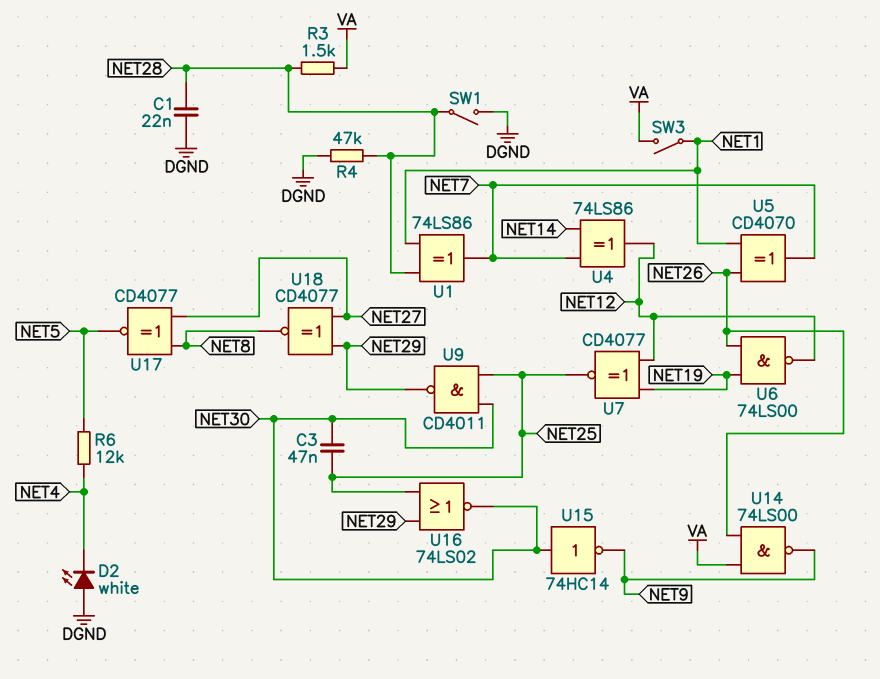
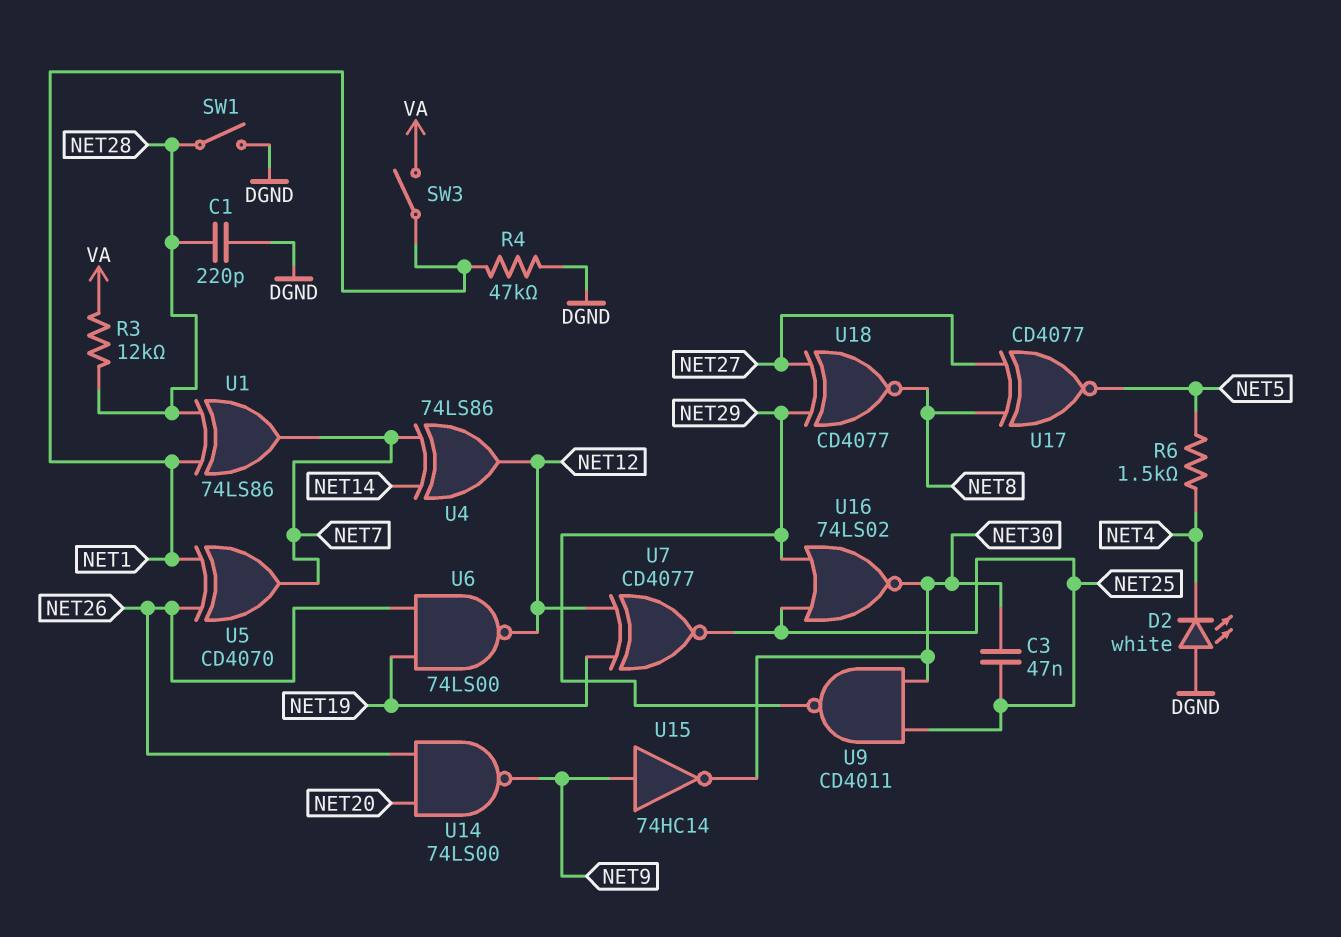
C1: 22nF (DGND, NET28) -> 220pF (DGND, NET28)
R3: 1.5k (NET28, VA) -> 12k (NET28, VA)
R4: 47k (DGND, NET28) -> 47k (DGND, NET1)
R6: 12k (NET4, NET5) -> 1.5k (NET4, NET5)
U14: NAND 74LS00 (in NET26, in VA, out NET9) -> NAND 74LS00 (in NET20, in NET26, out NET9)
U15: NOT 74HC14 (in NET30, out NET9) -> NOT 74HC14 (in NET9, out NET30)

